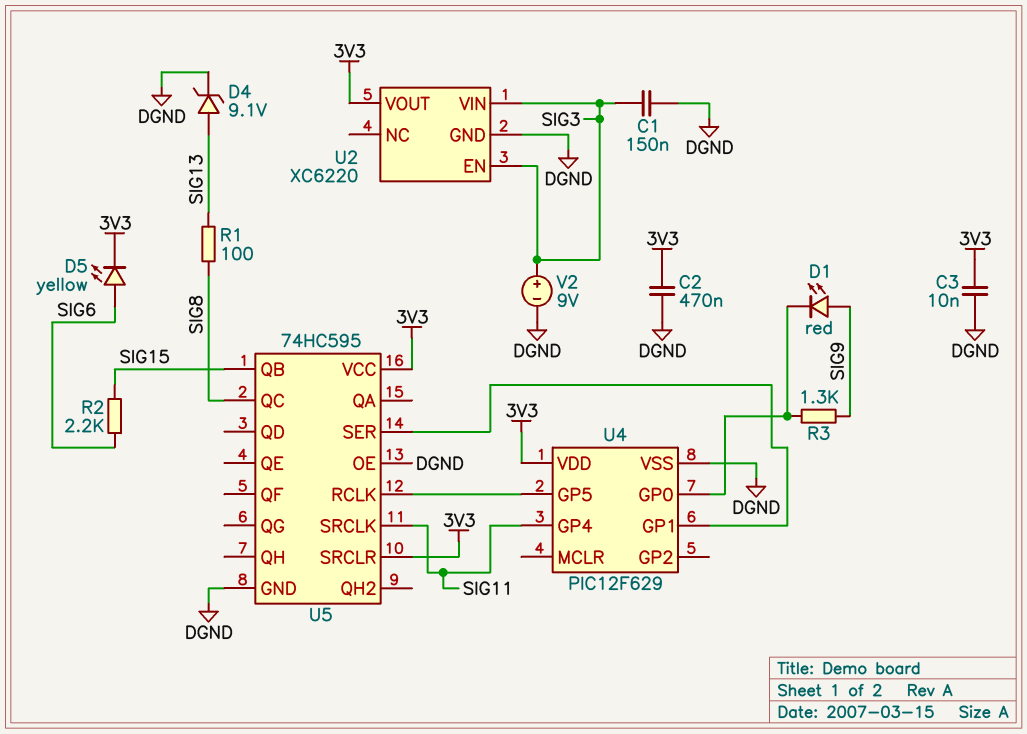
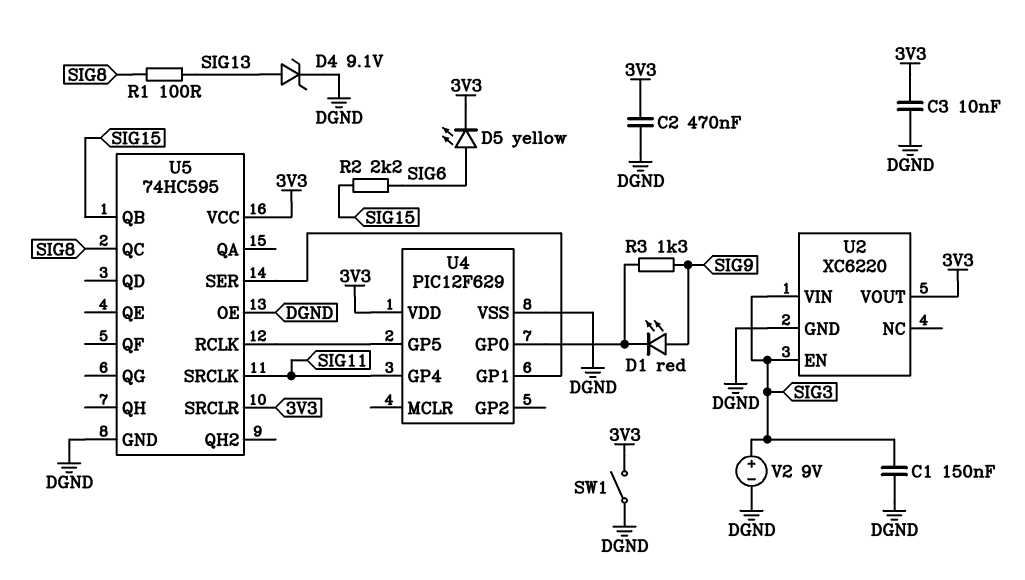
SW1: none -> switch (3V3, DGND)

